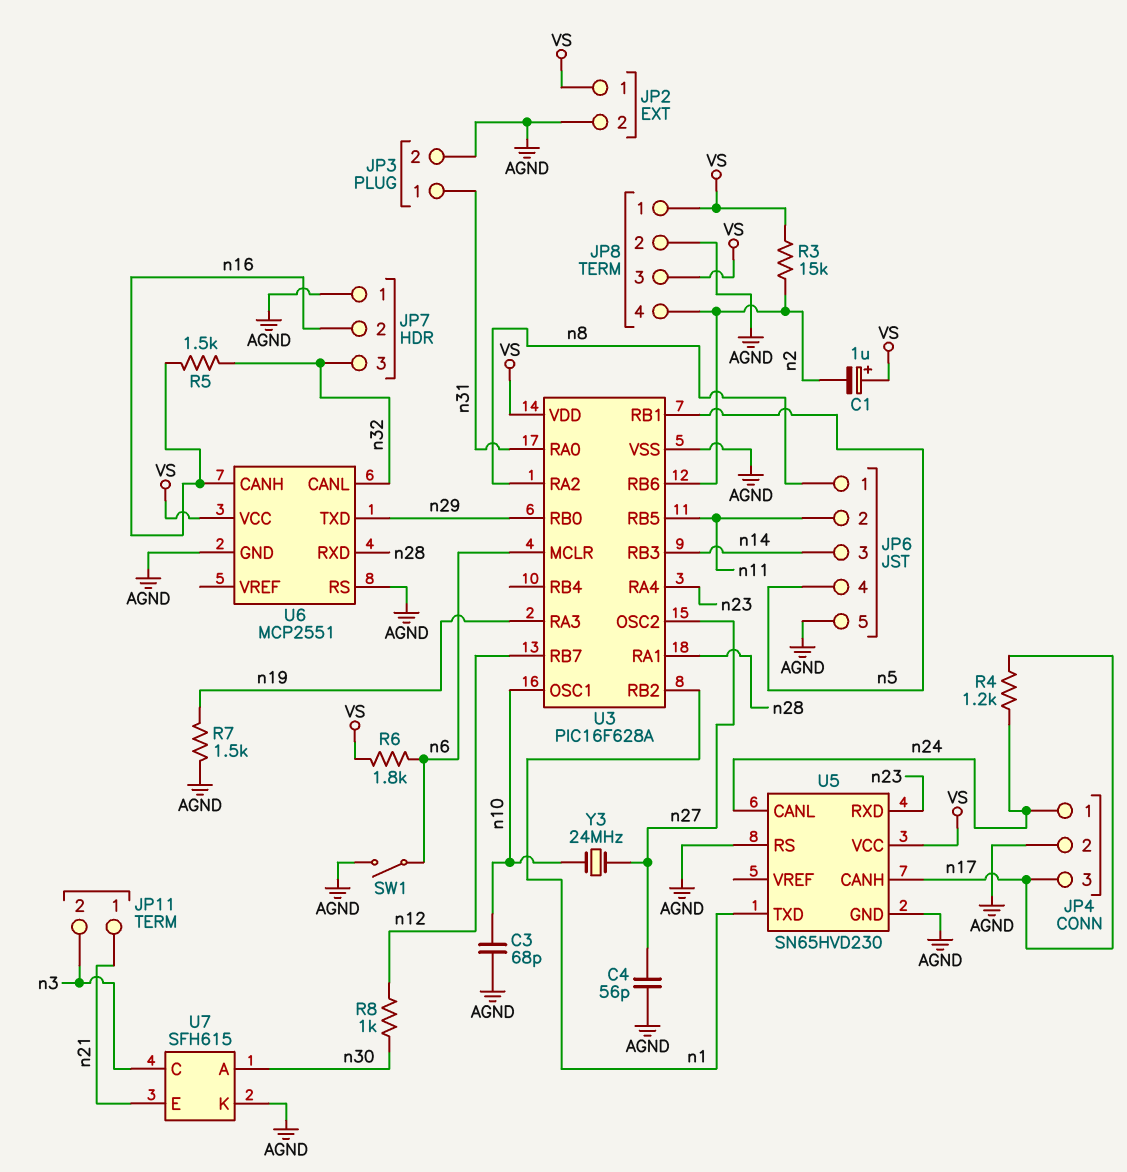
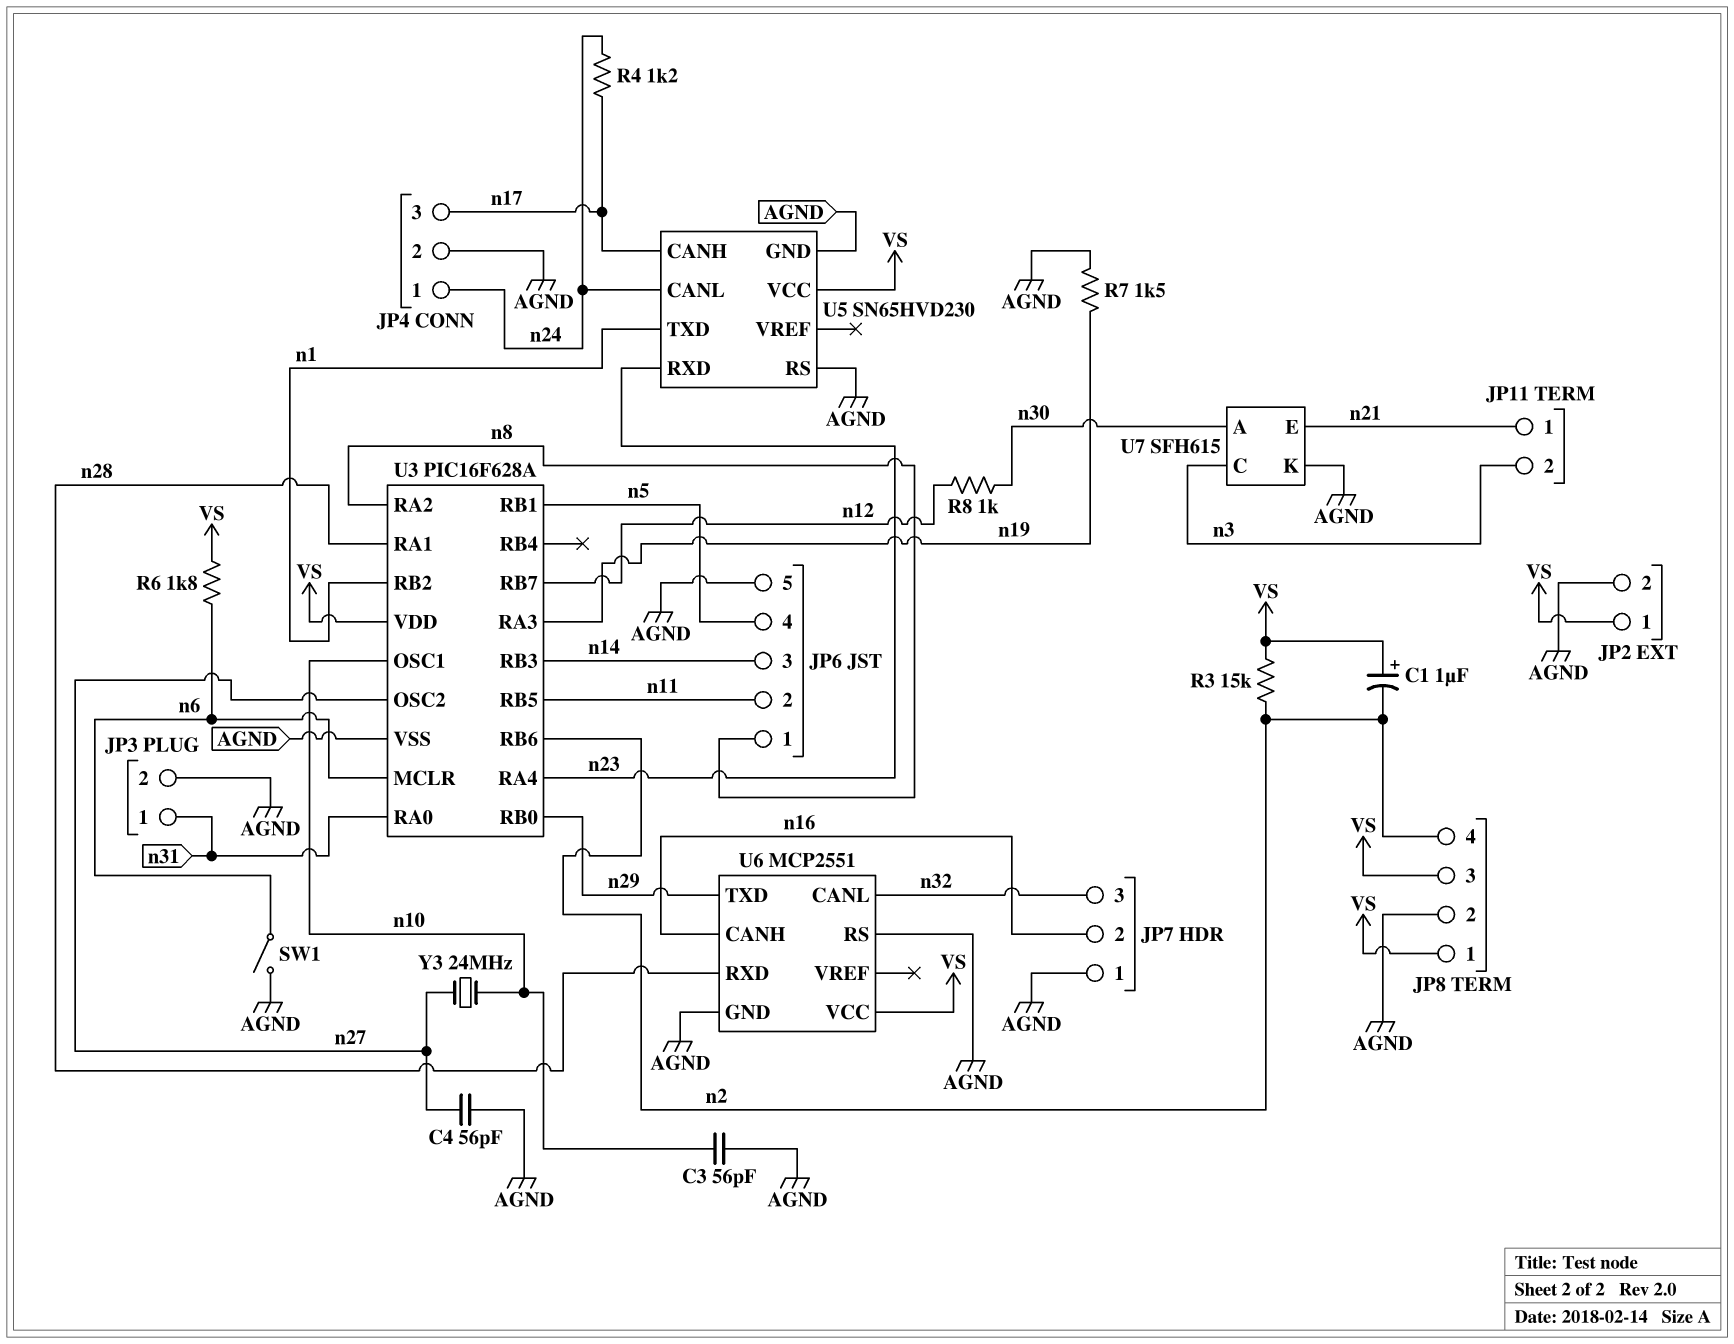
C3: 68pF (AGND, n10) -> 56pF (AGND, n10)
R5: 1.5k (n16, n32) -> none

